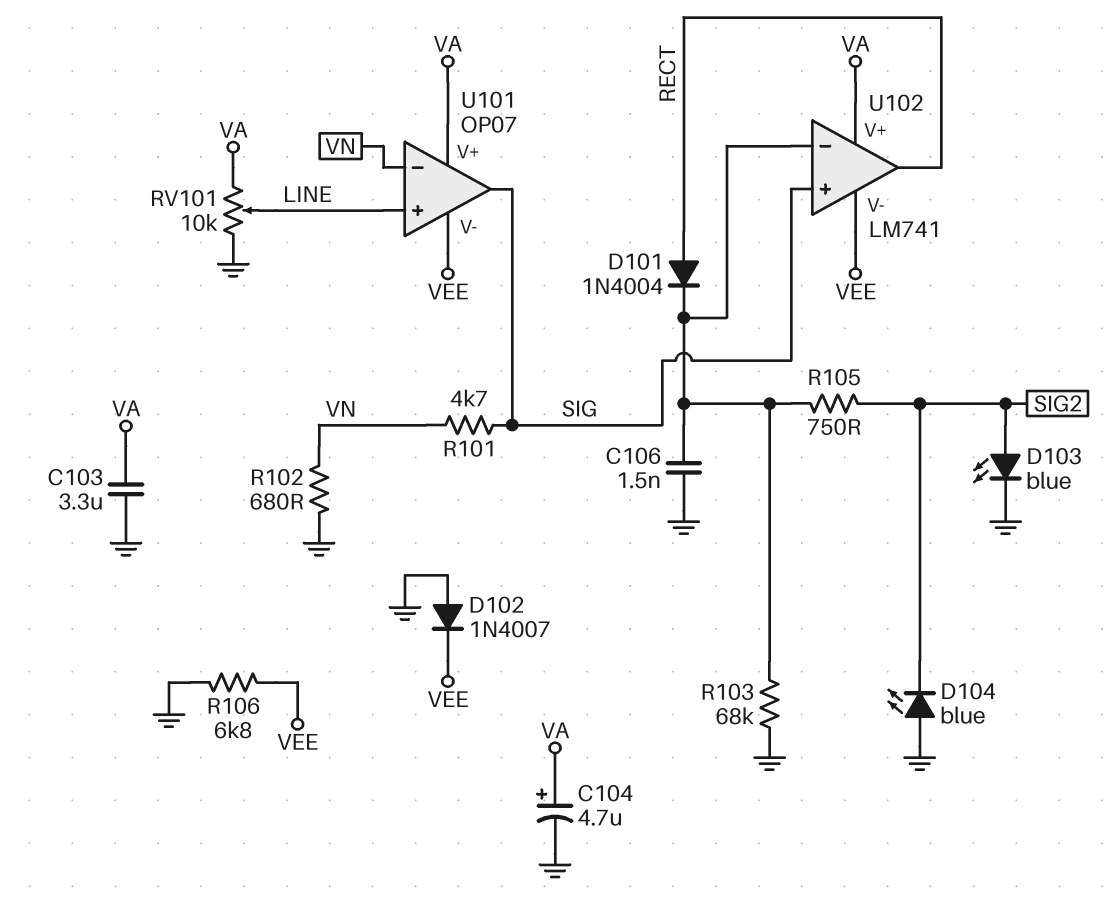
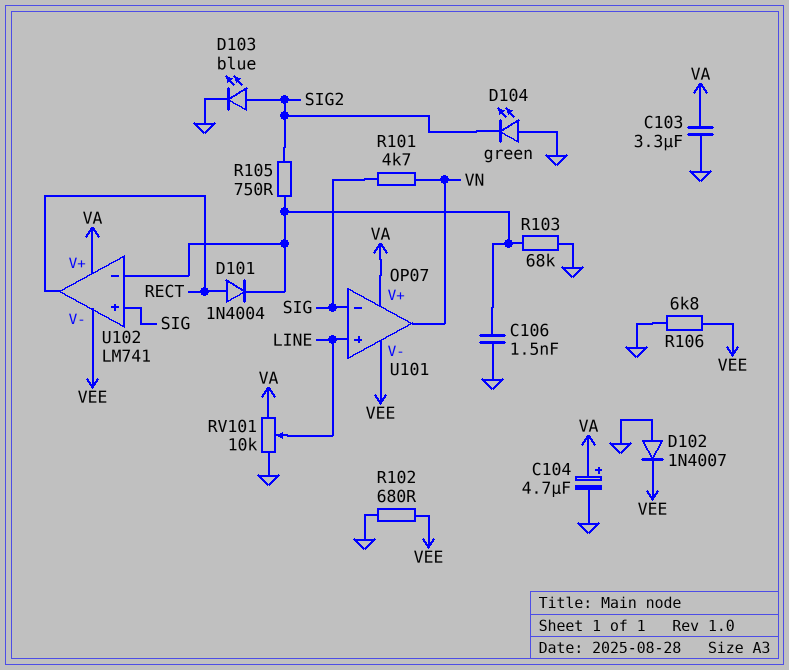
D104: LED blue (A GND, K SIG2) -> LED green (A GND, K SIG2)
R102: 680 (GND, VN) -> 680 (GND, VEE)
U101 pin in-: VN -> SIG
U101 pin out: SIG -> VN

